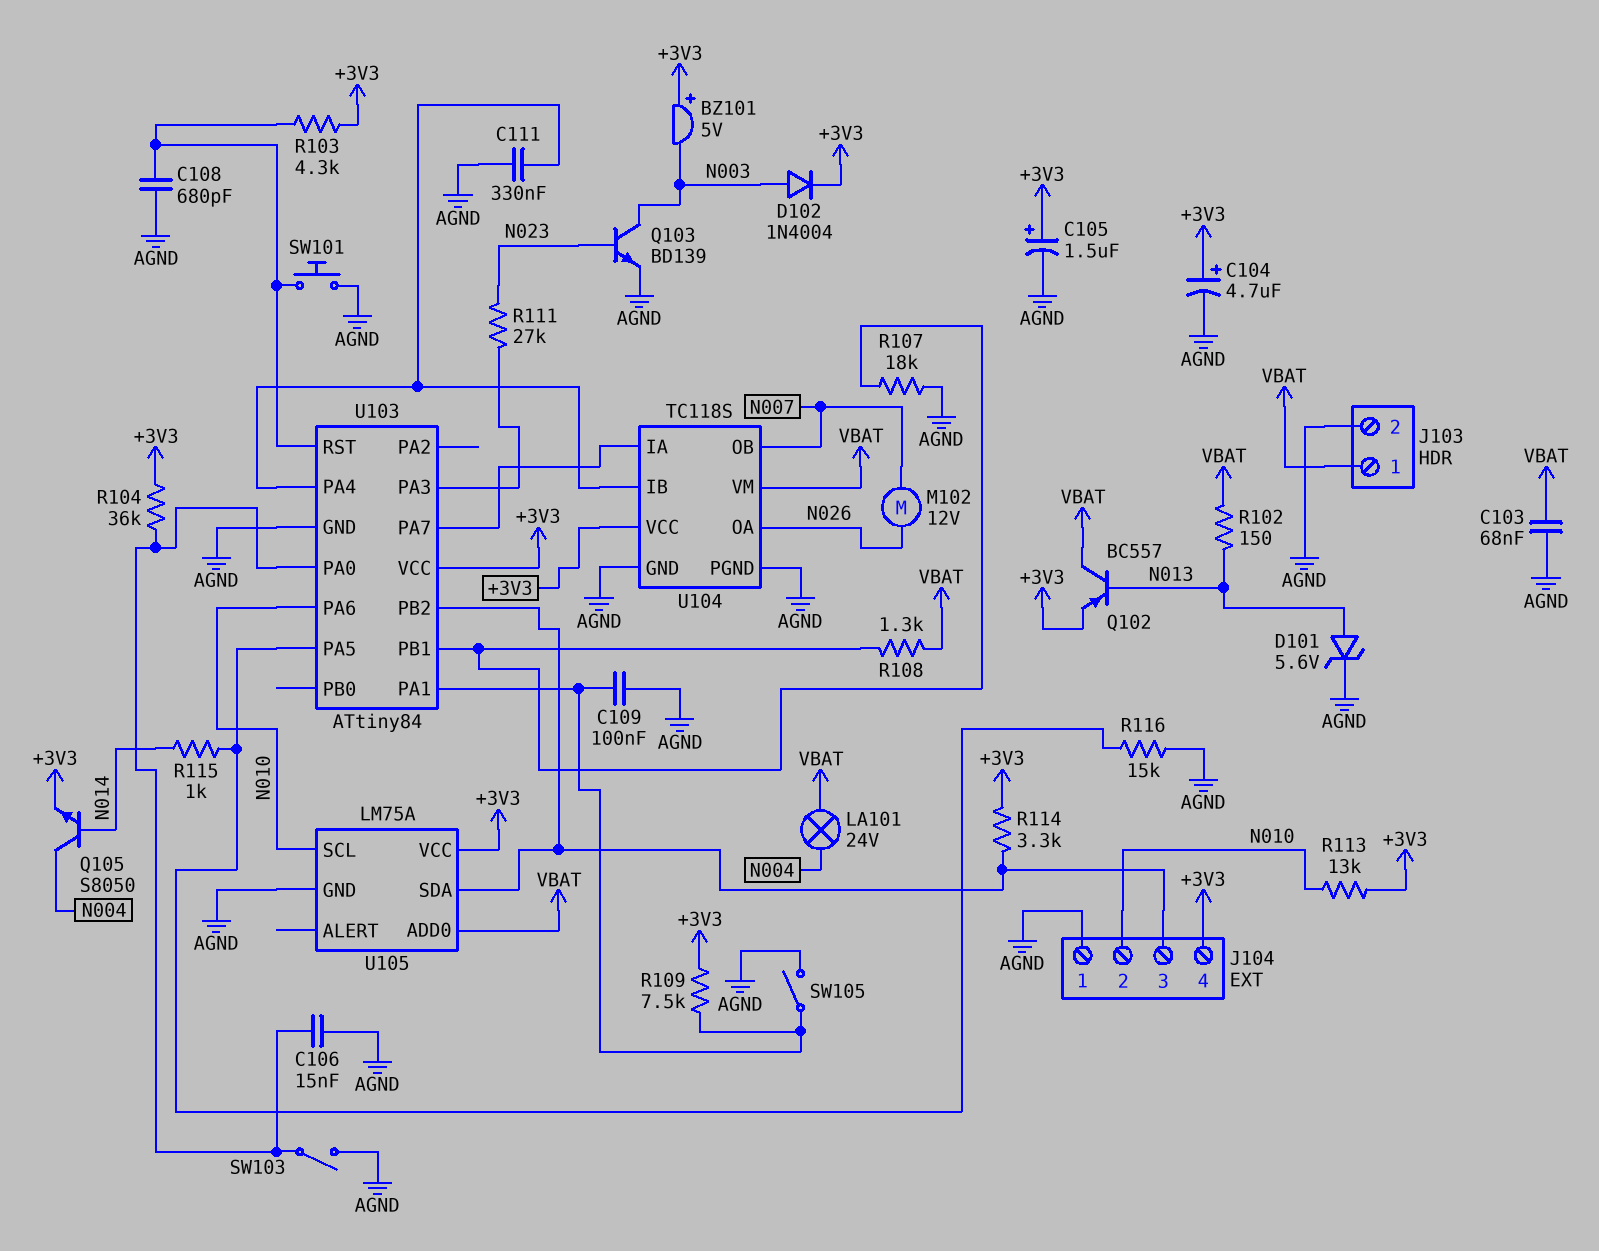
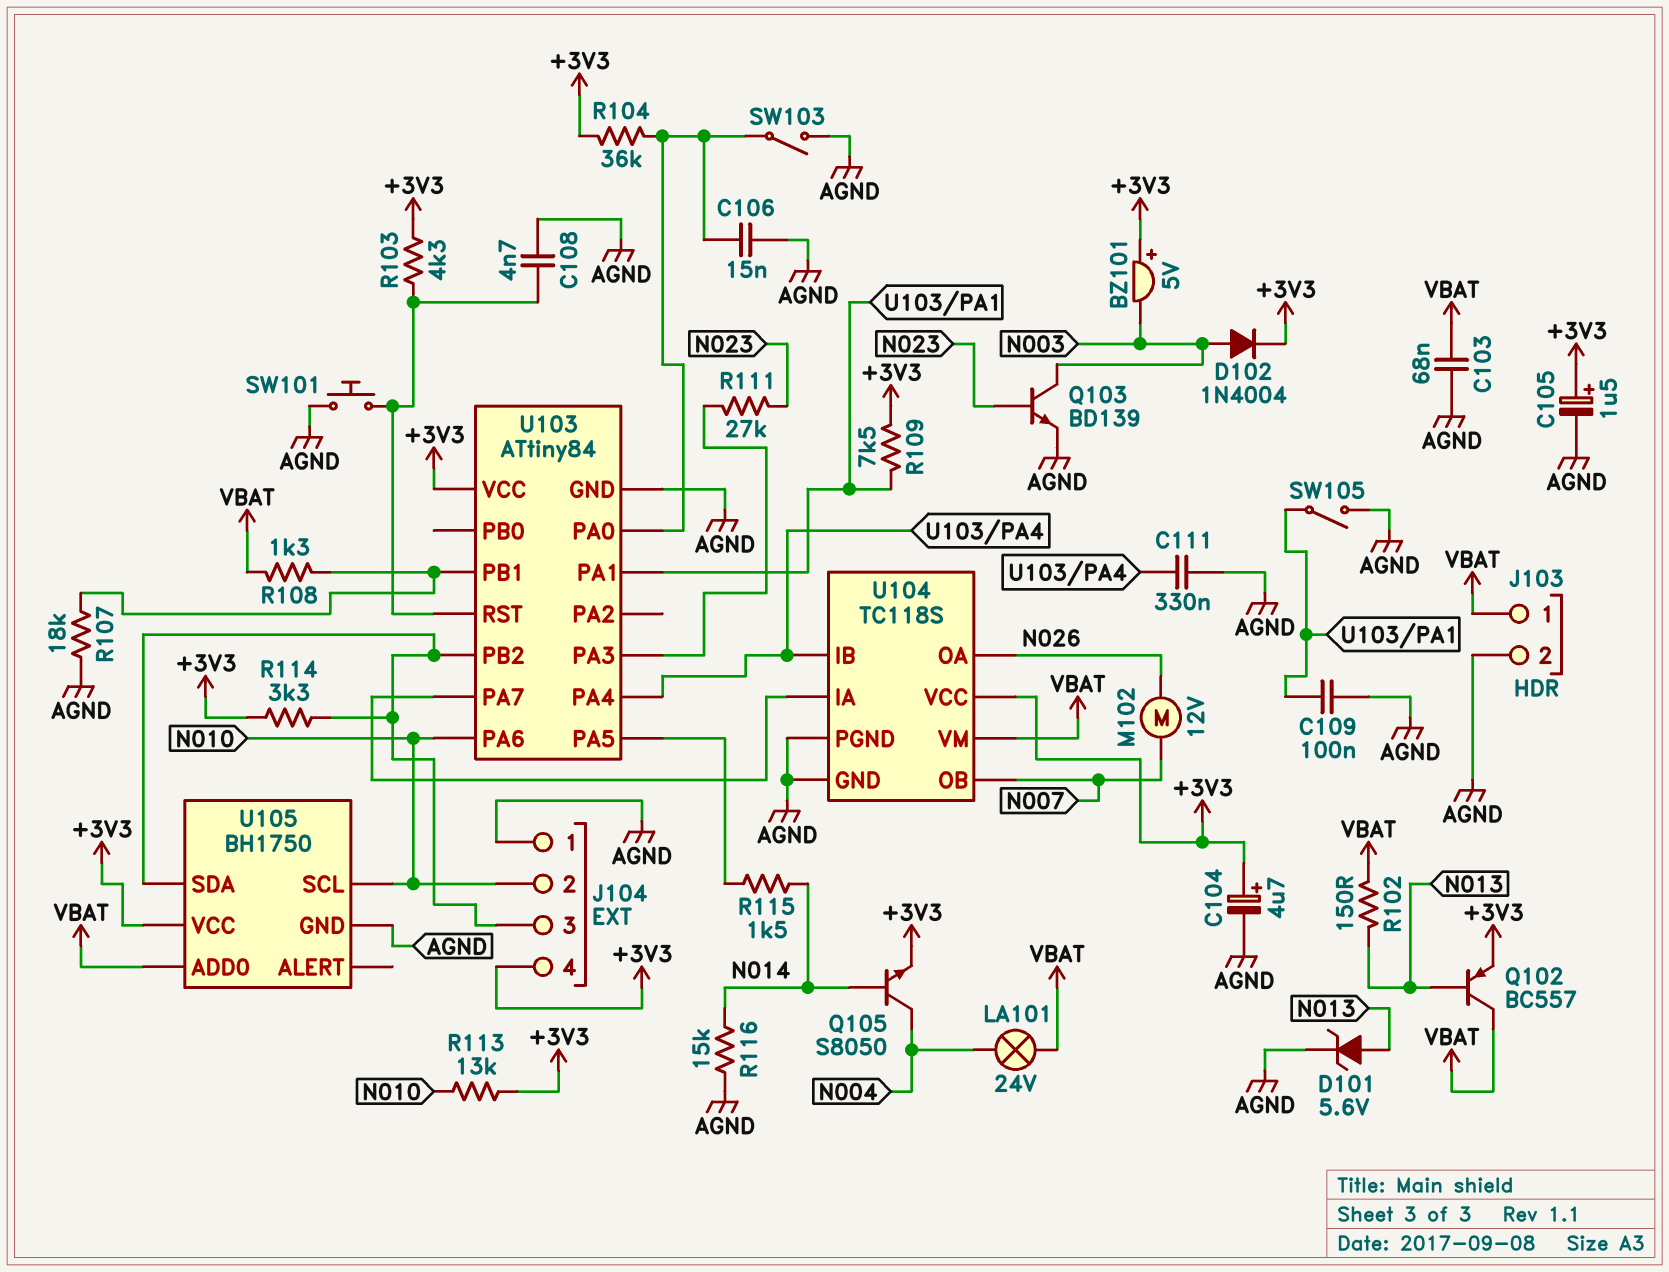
C108: 680pF (AGND, U103/RST) -> 4.7nF (AGND, U103/RST)
R115: 1k (N014, U103/PA5) -> 1.5k (N014, U103/PA5)
R116: 15k (AGND, U103/PA5) -> 15k (AGND, N014)
U105: LM75A -> BH1750

